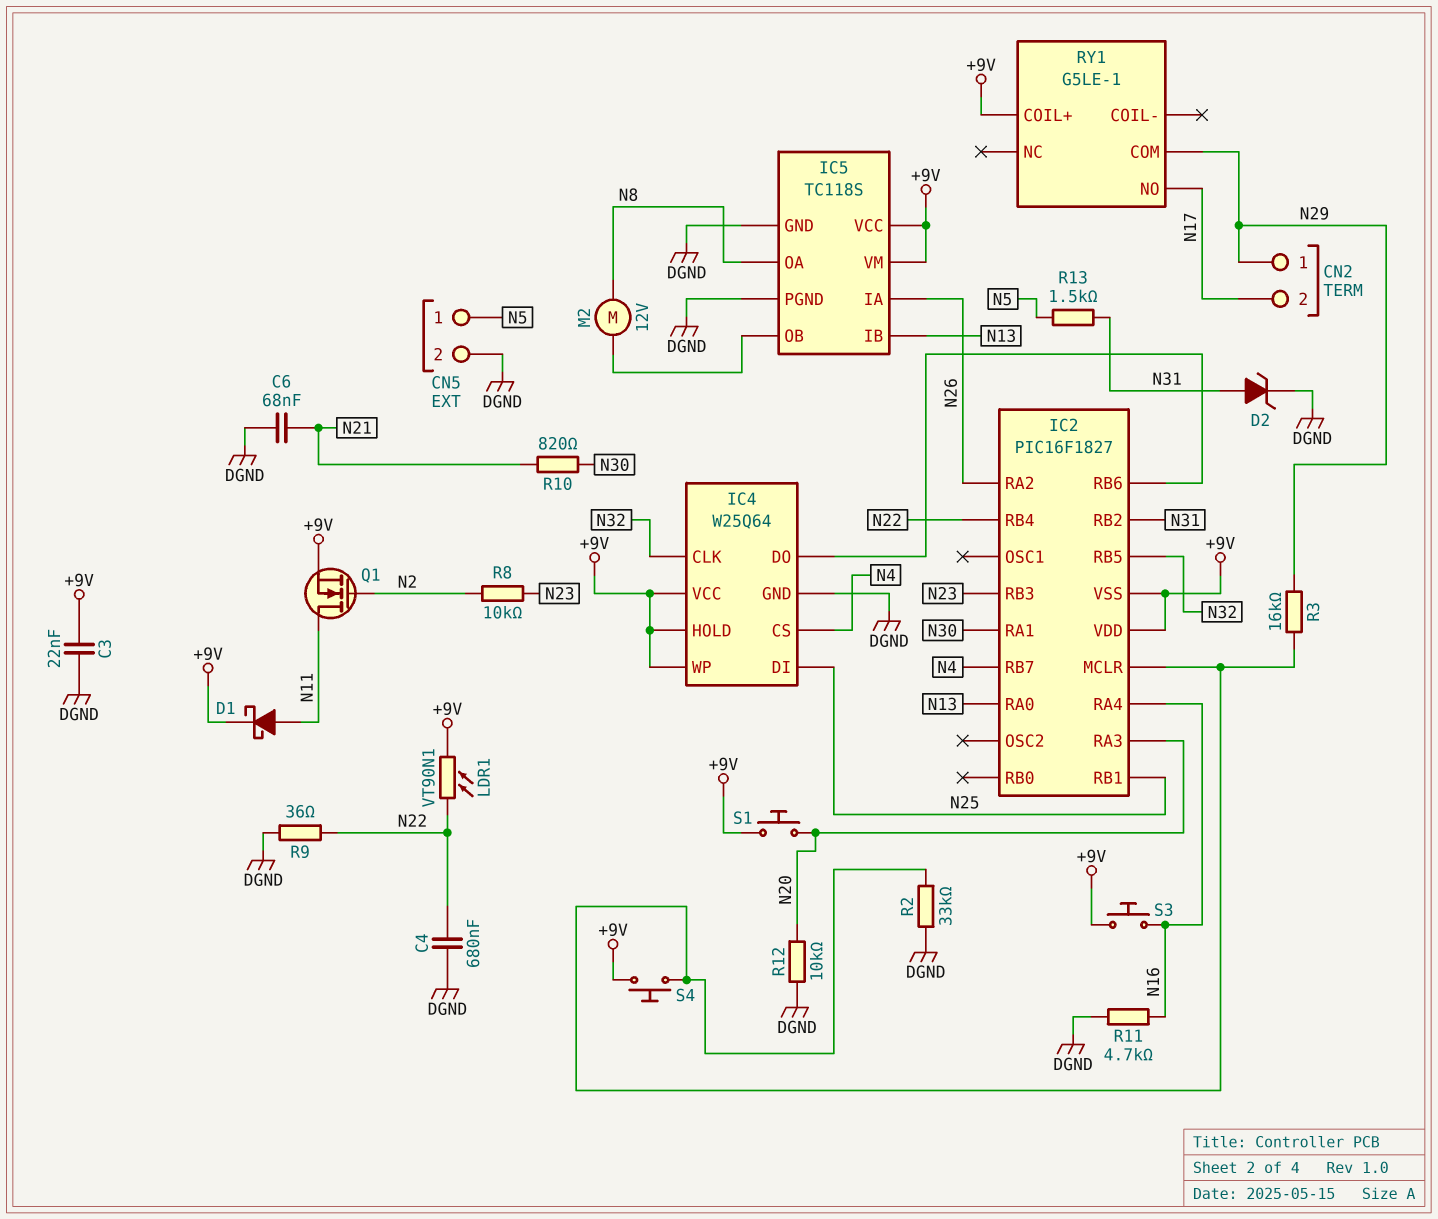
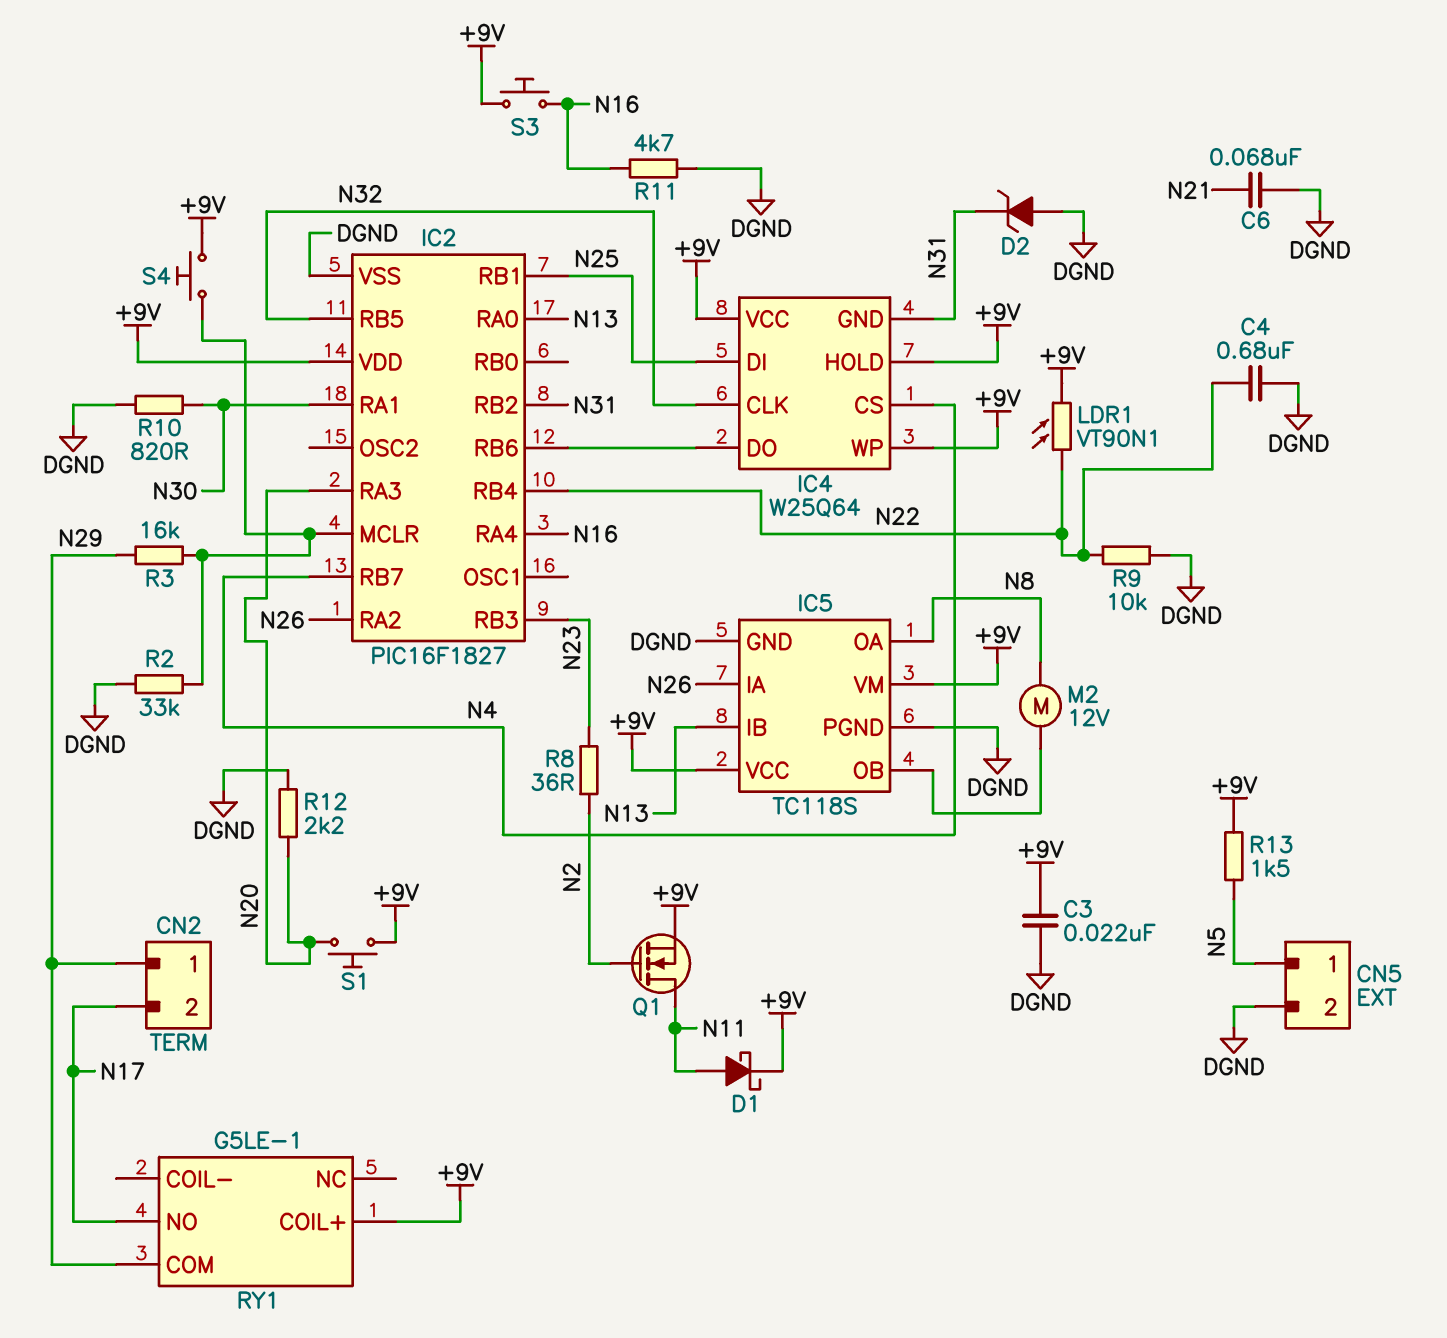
D2: zener (A N31, K DGND) -> zener (A DGND, K N31)
IC2 pin VSS: +9V -> DGND
IC4 pin GND: DGND -> N31
R8: 10k (N2, N23) -> 36 (N2, N23)
R9: 36 (DGND, N22) -> 10k (DGND, N22)
R10: 820 (N21, N30) -> 820 (DGND, N30)
R12: 10k (DGND, N20) -> 2.2k (DGND, N20)
R13: 1.5k (N5, N31) -> 1.5k (+9V, N5)

